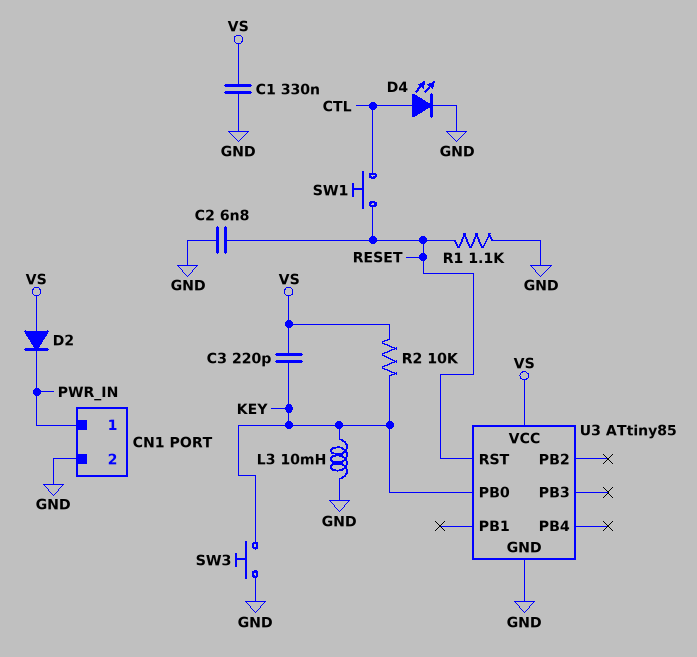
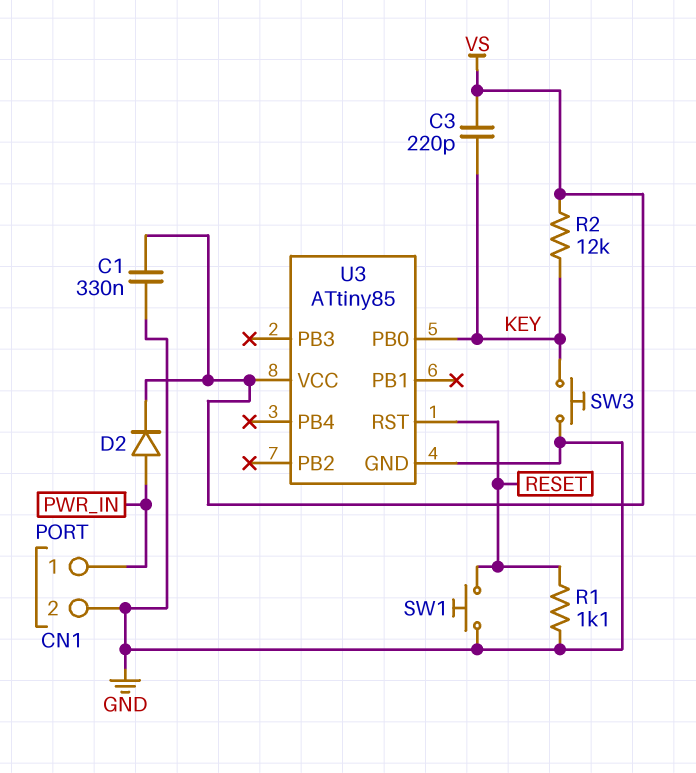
C2: 6.8nF (GND, RESET) -> none
D2: diode (A VS, K PWR_IN) -> diode (A PWR_IN, K VS)
D4: LED (A CTL, K GND) -> none
L3: 10mH (GND, KEY) -> none
R2: 10k (KEY, VS) -> 12k (KEY, VS)
SW1: button (CTL, RESET) -> button (GND, RESET)

